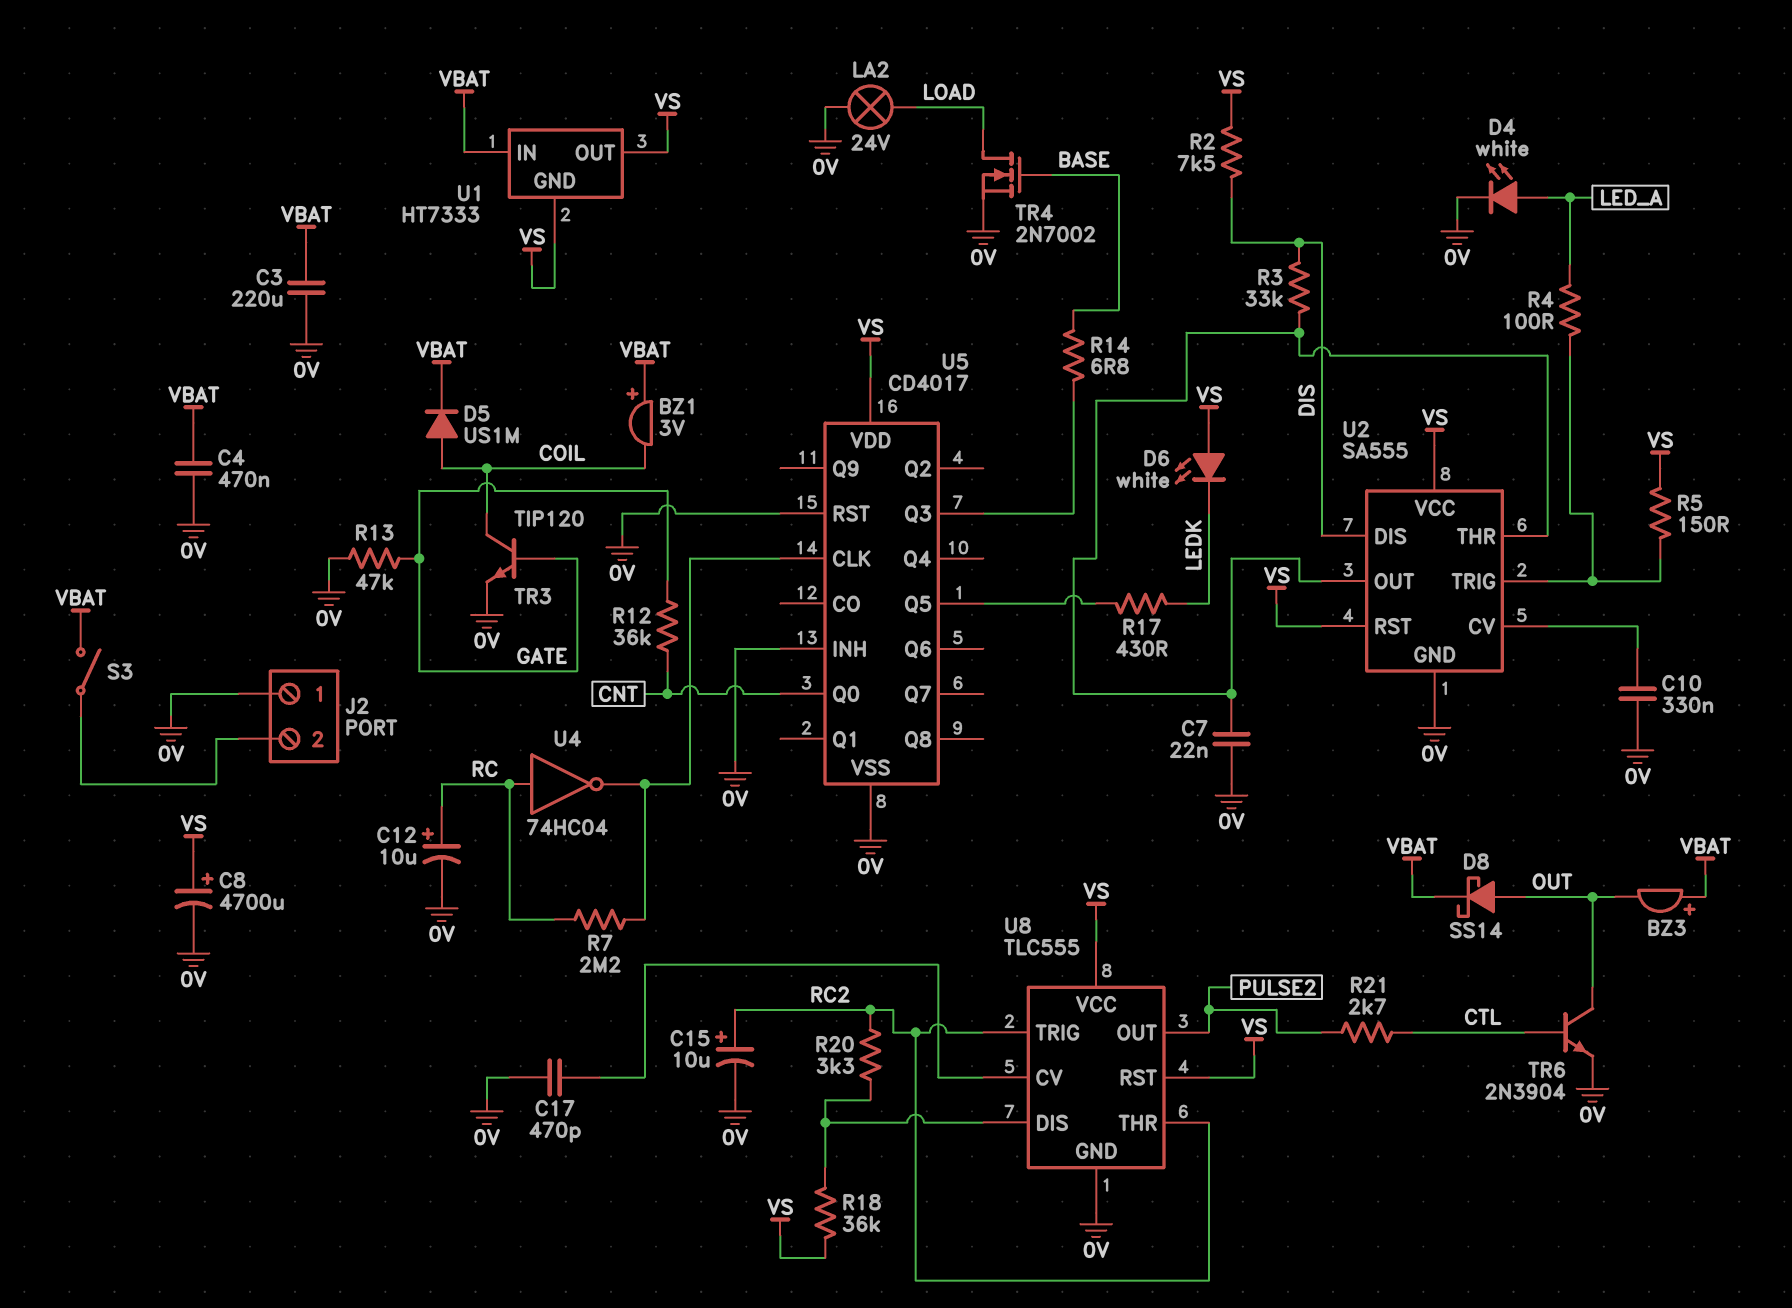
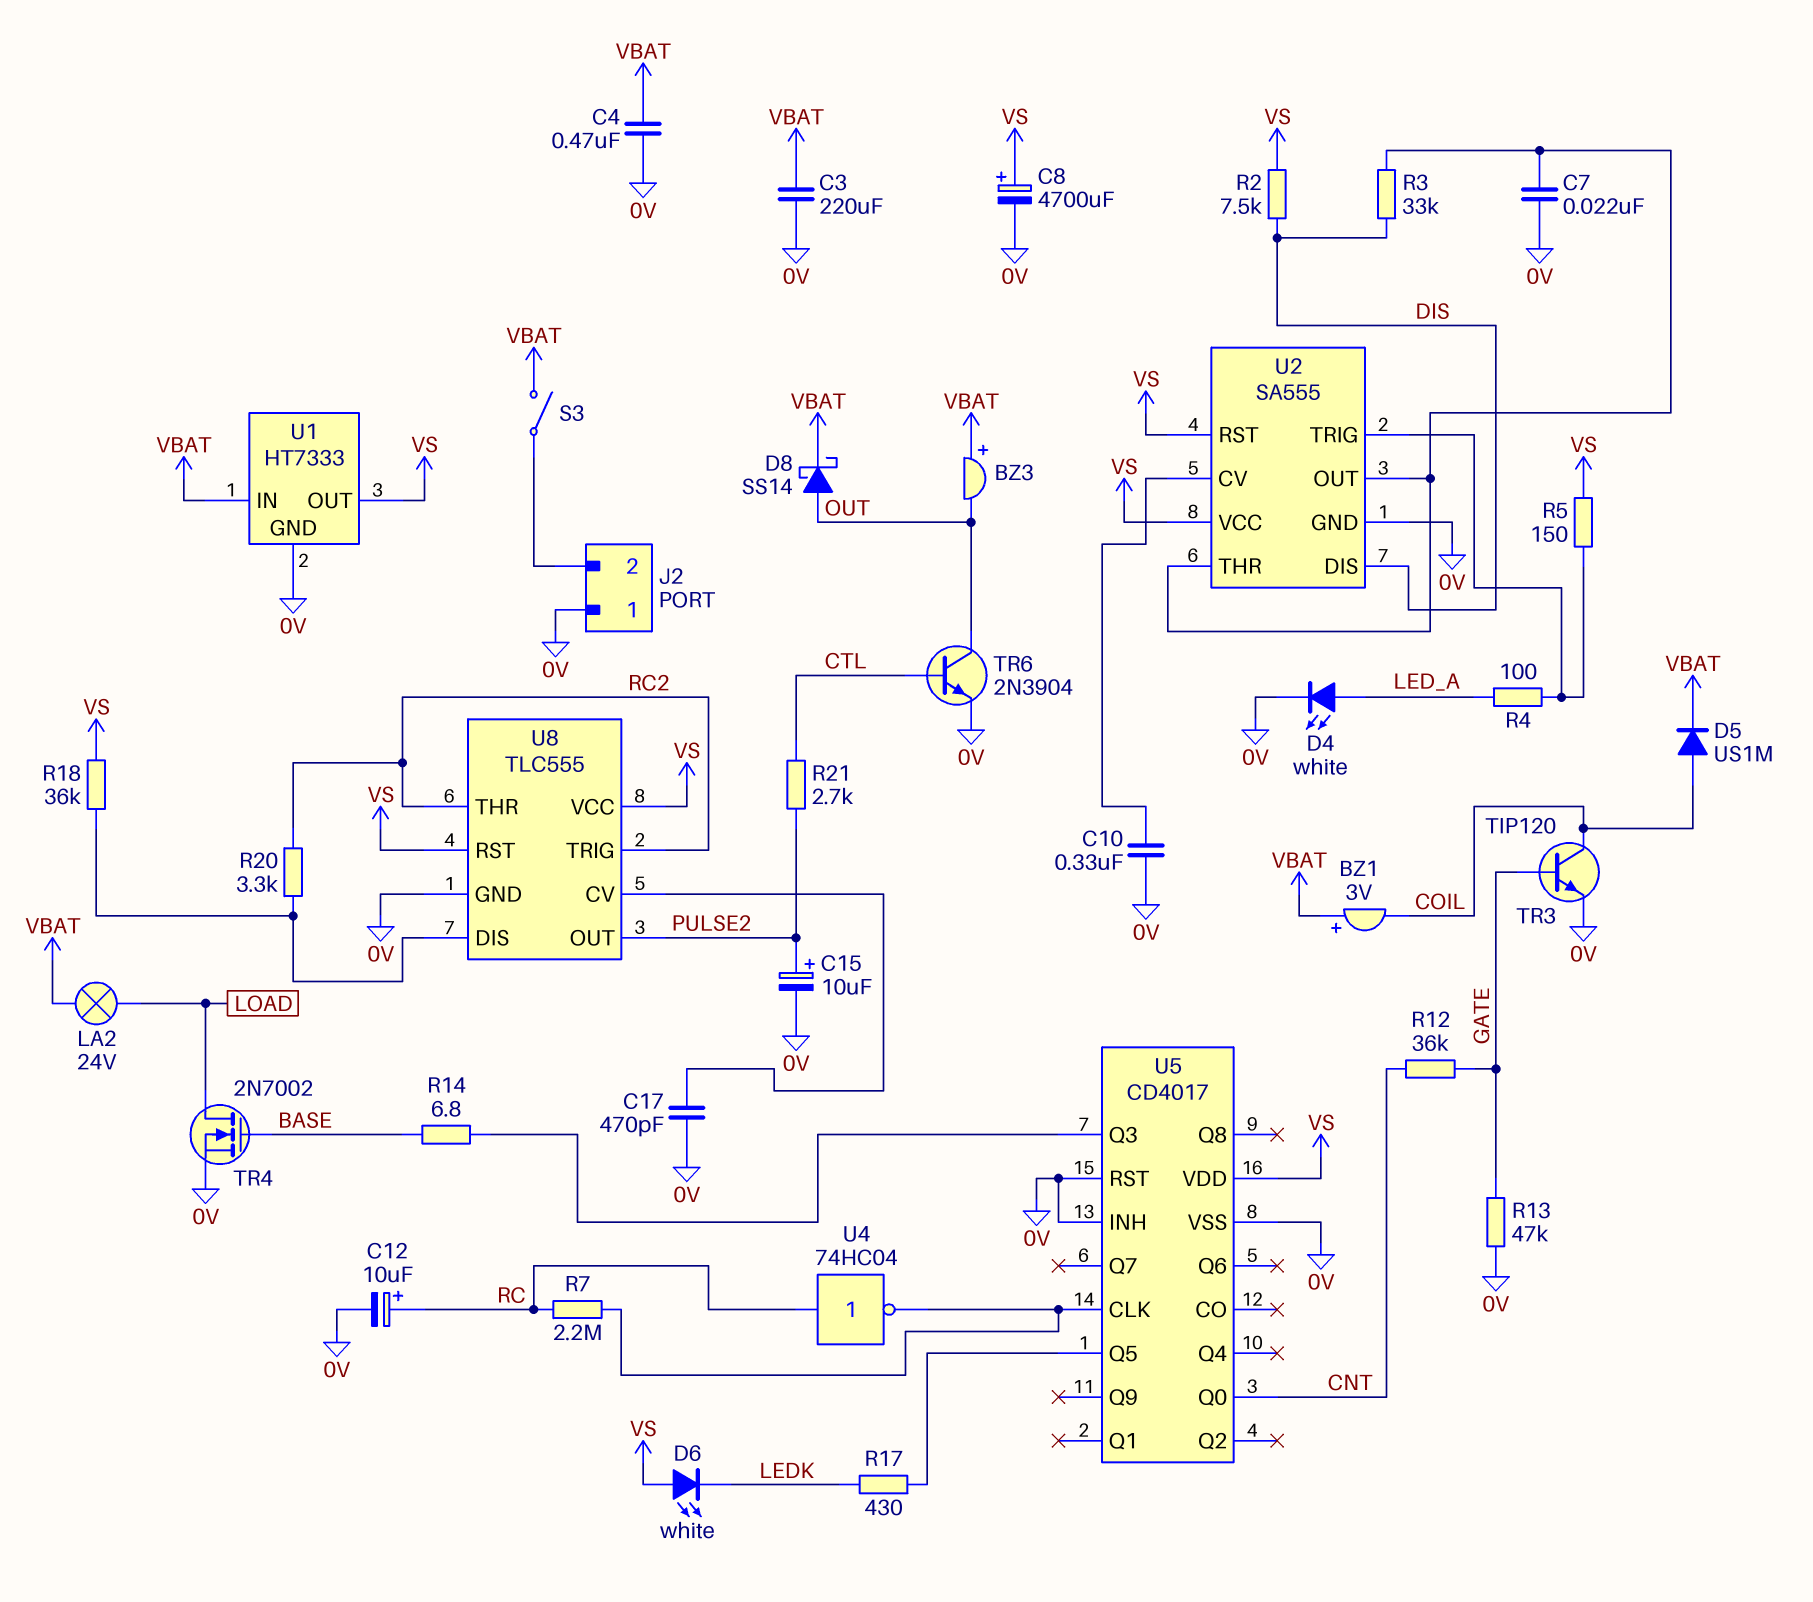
C15: 10uF (plus RC2, minus 0V) -> 10uF (plus PULSE2, minus 0V)
LA2: lamp 24V (0V, LOAD) -> lamp 24V (LOAD, VBAT)
U1 pin GND: VS -> 0V

